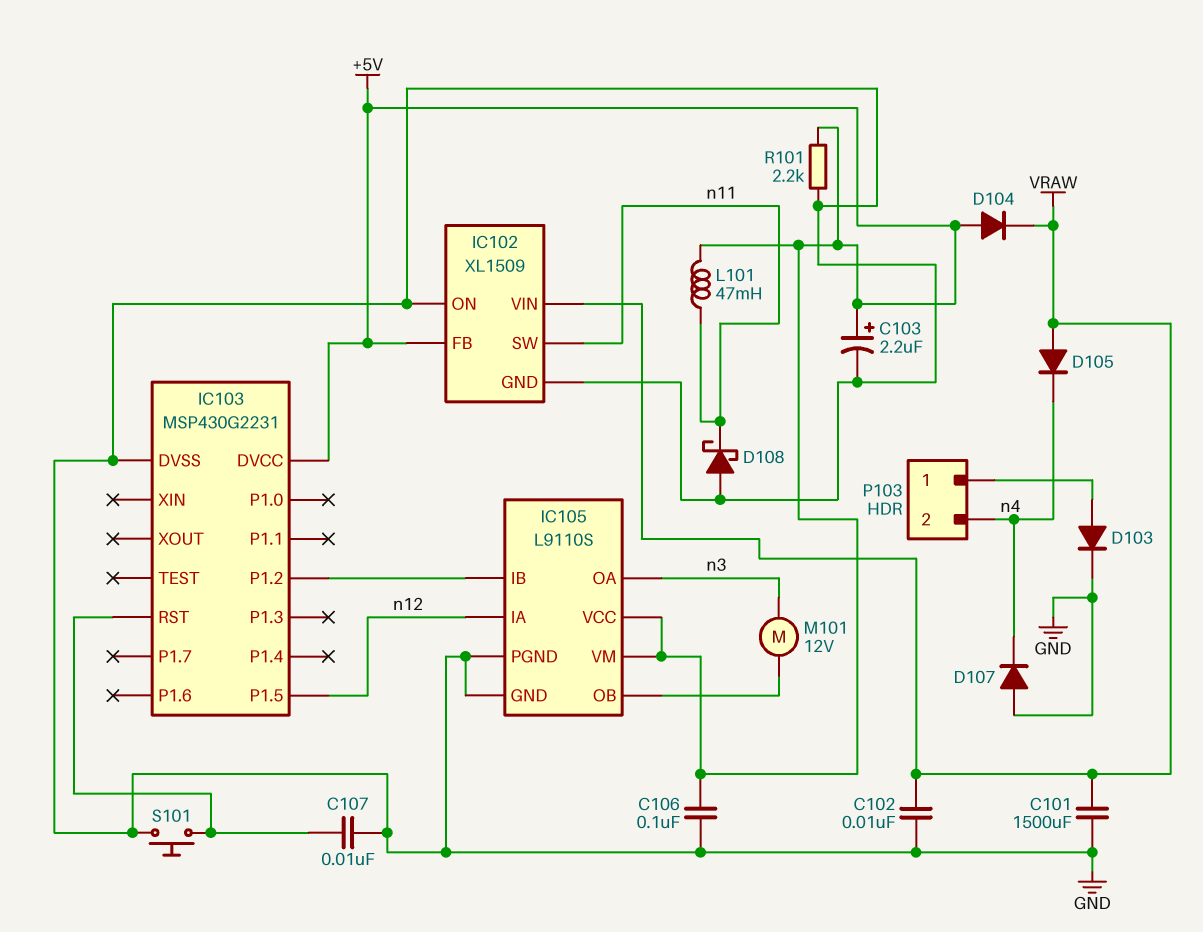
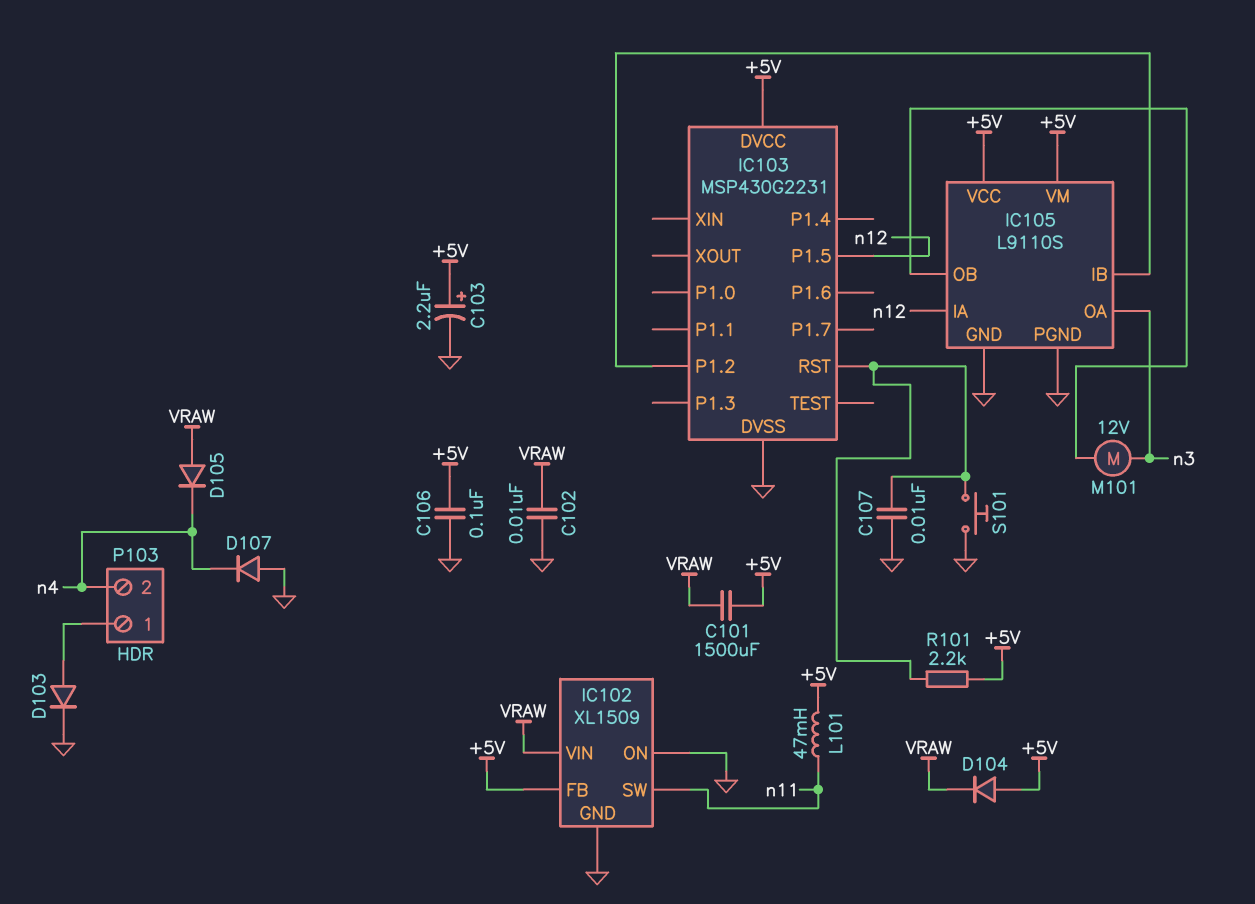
C101: 1500uF (GND, VRAW) -> 1500uF (+5V, VRAW)
D108: schottky (A GND, K n11) -> none
R101: 2.2k (+5V, GND) -> 2.2k (+5V, IC103/RST)

